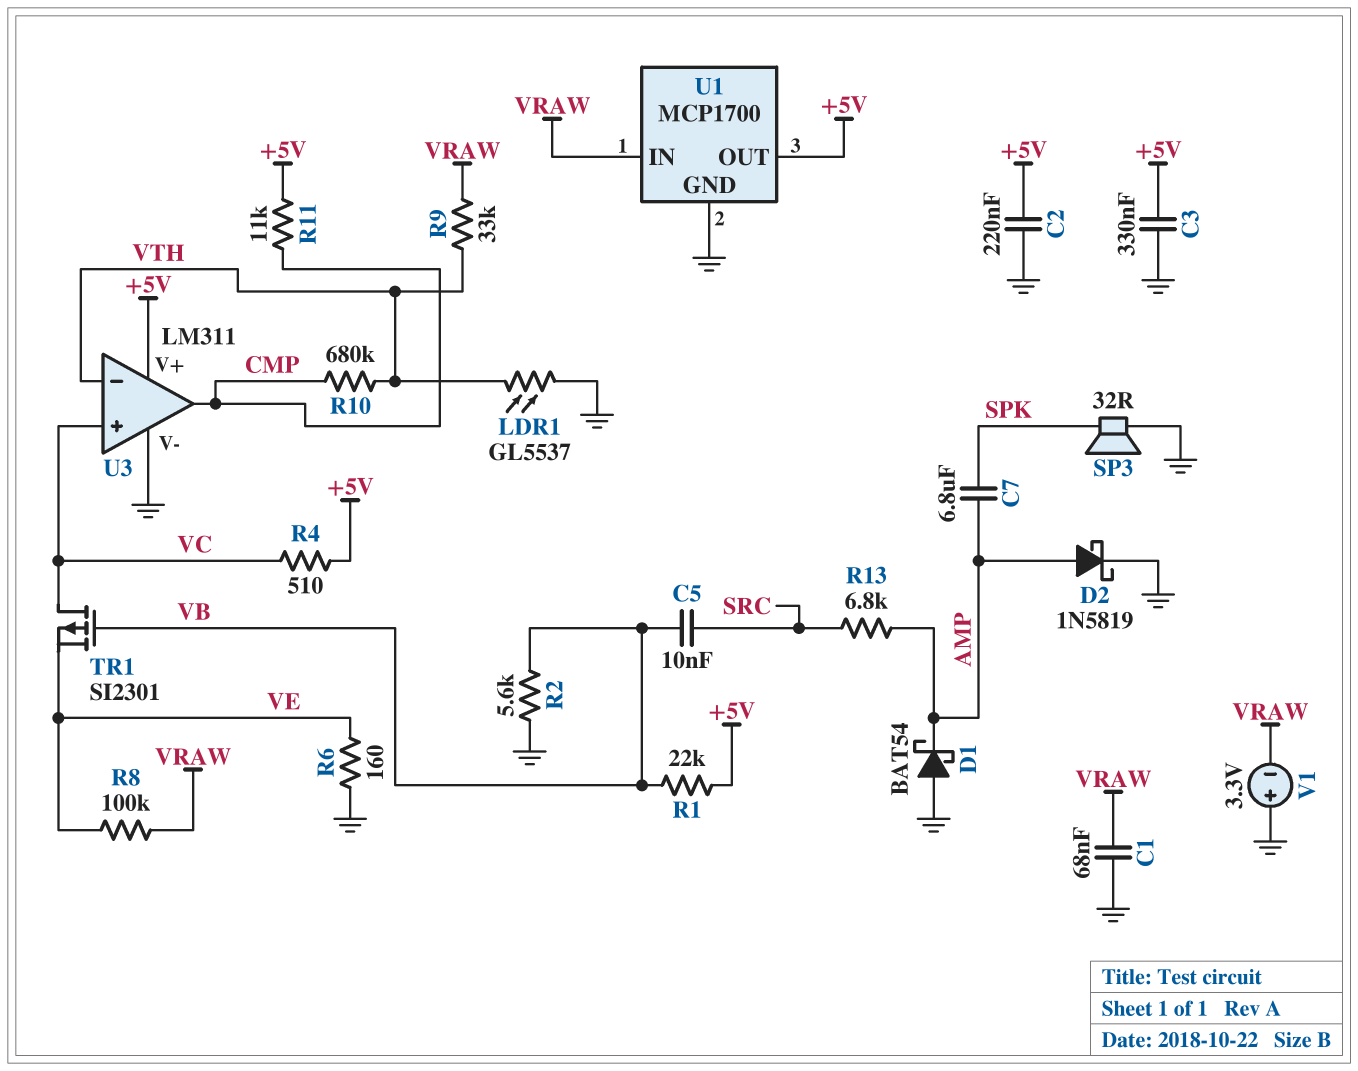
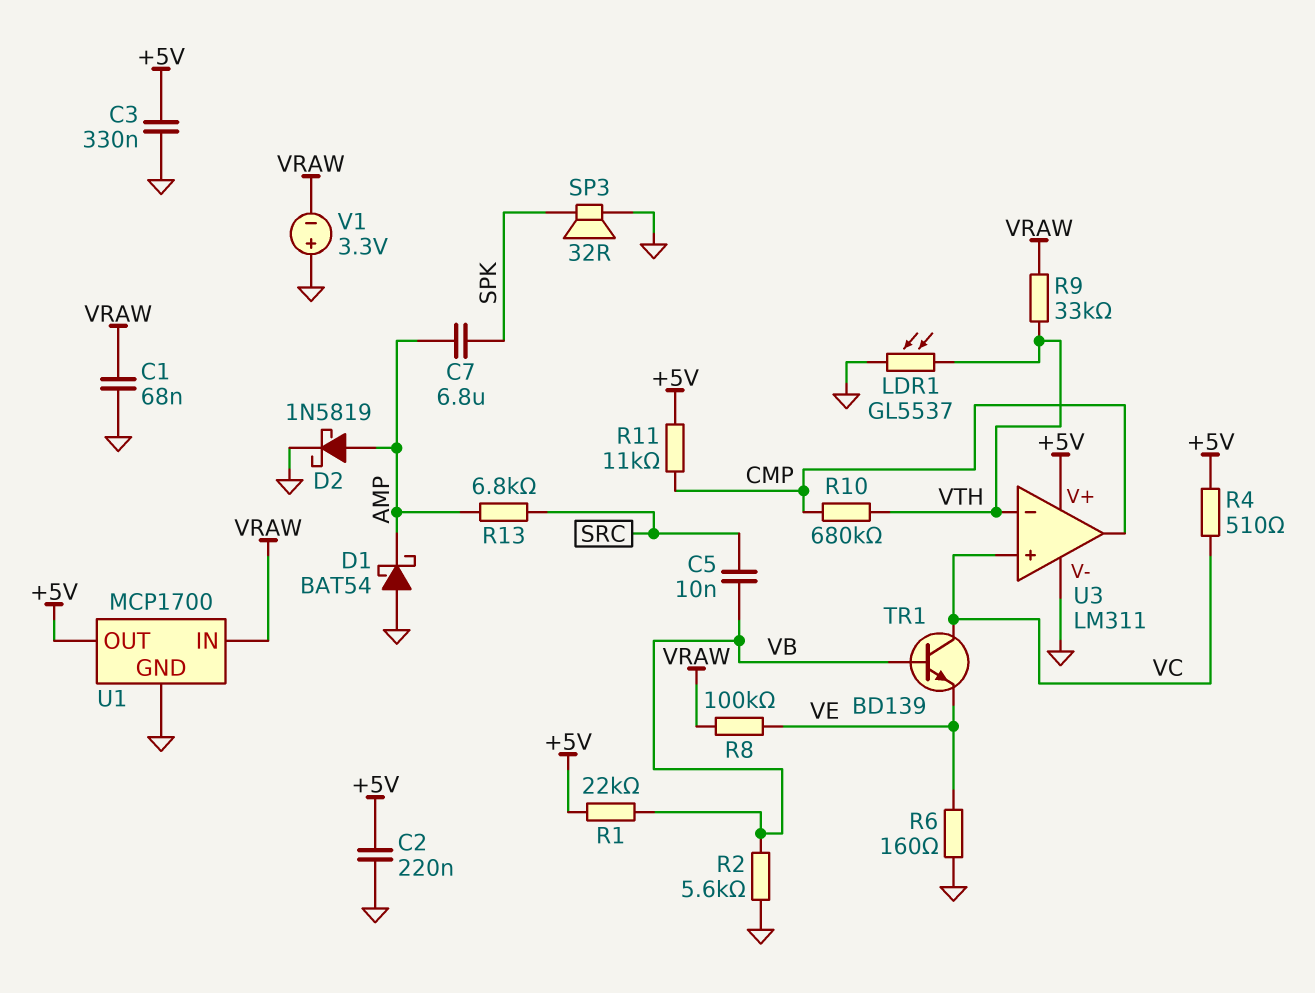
TR1: PMOS SI2301 (G VB, D VC, S VE) -> NPN BD139 (B VB, C VC, E VE)

